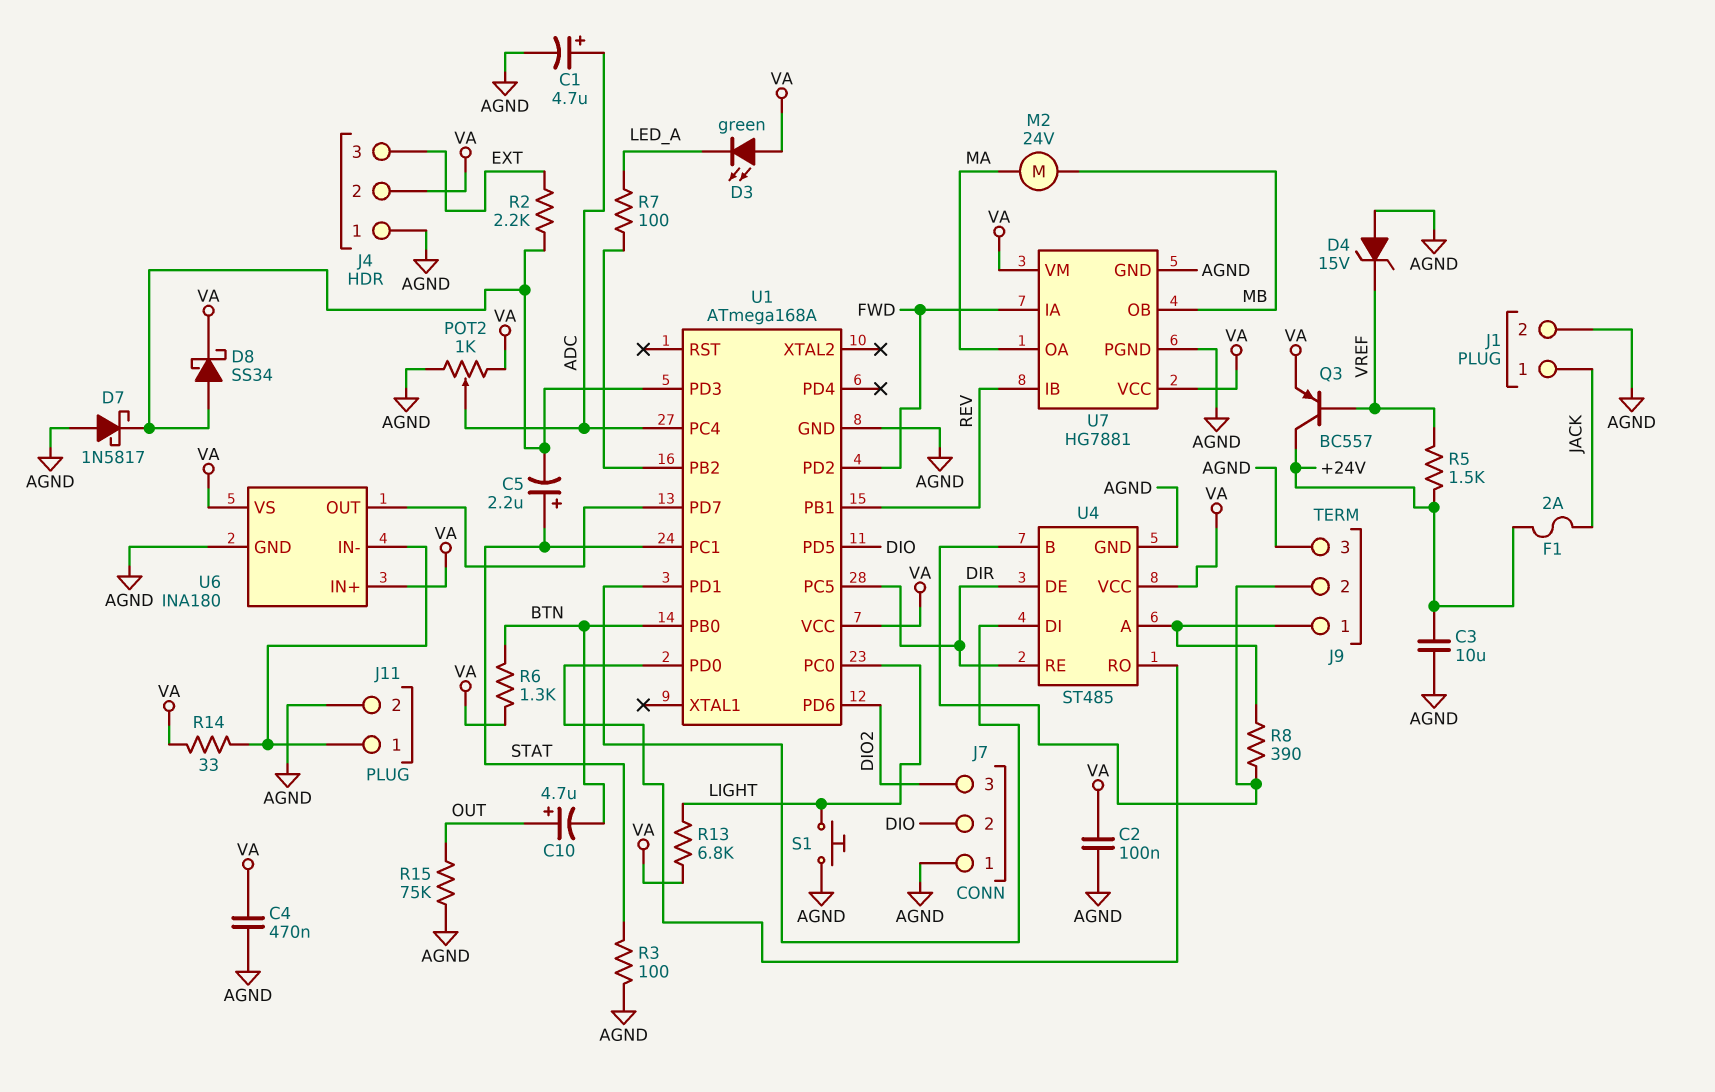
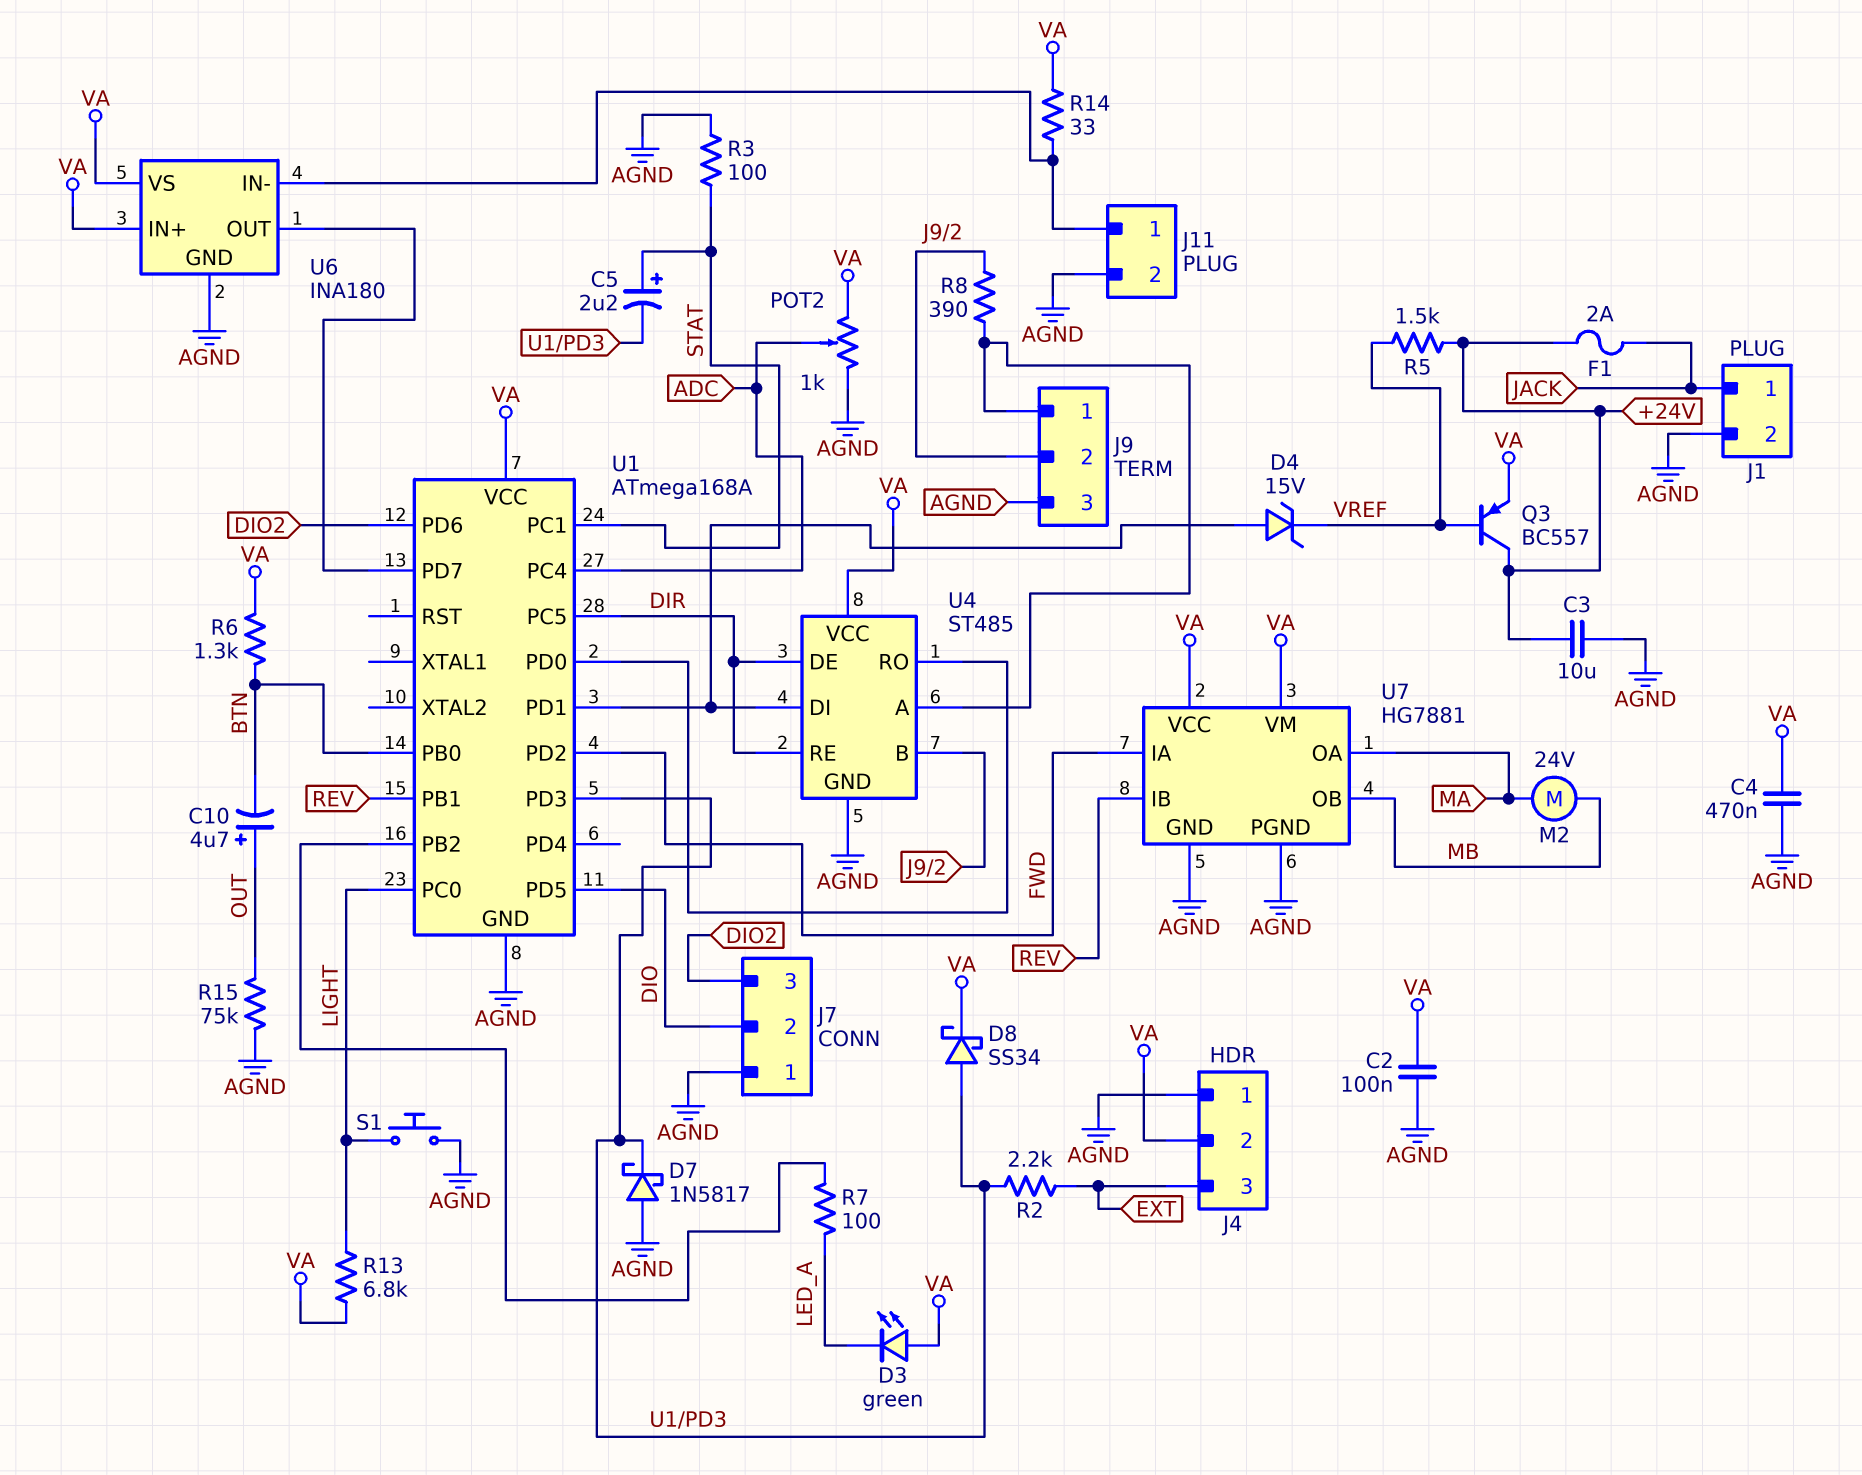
C1: 4.7uF (plus ADC, minus AGND) -> none
D4: zener 15V (A AGND, K VREF) -> zener 15V (A U1/PD1, K VREF)

